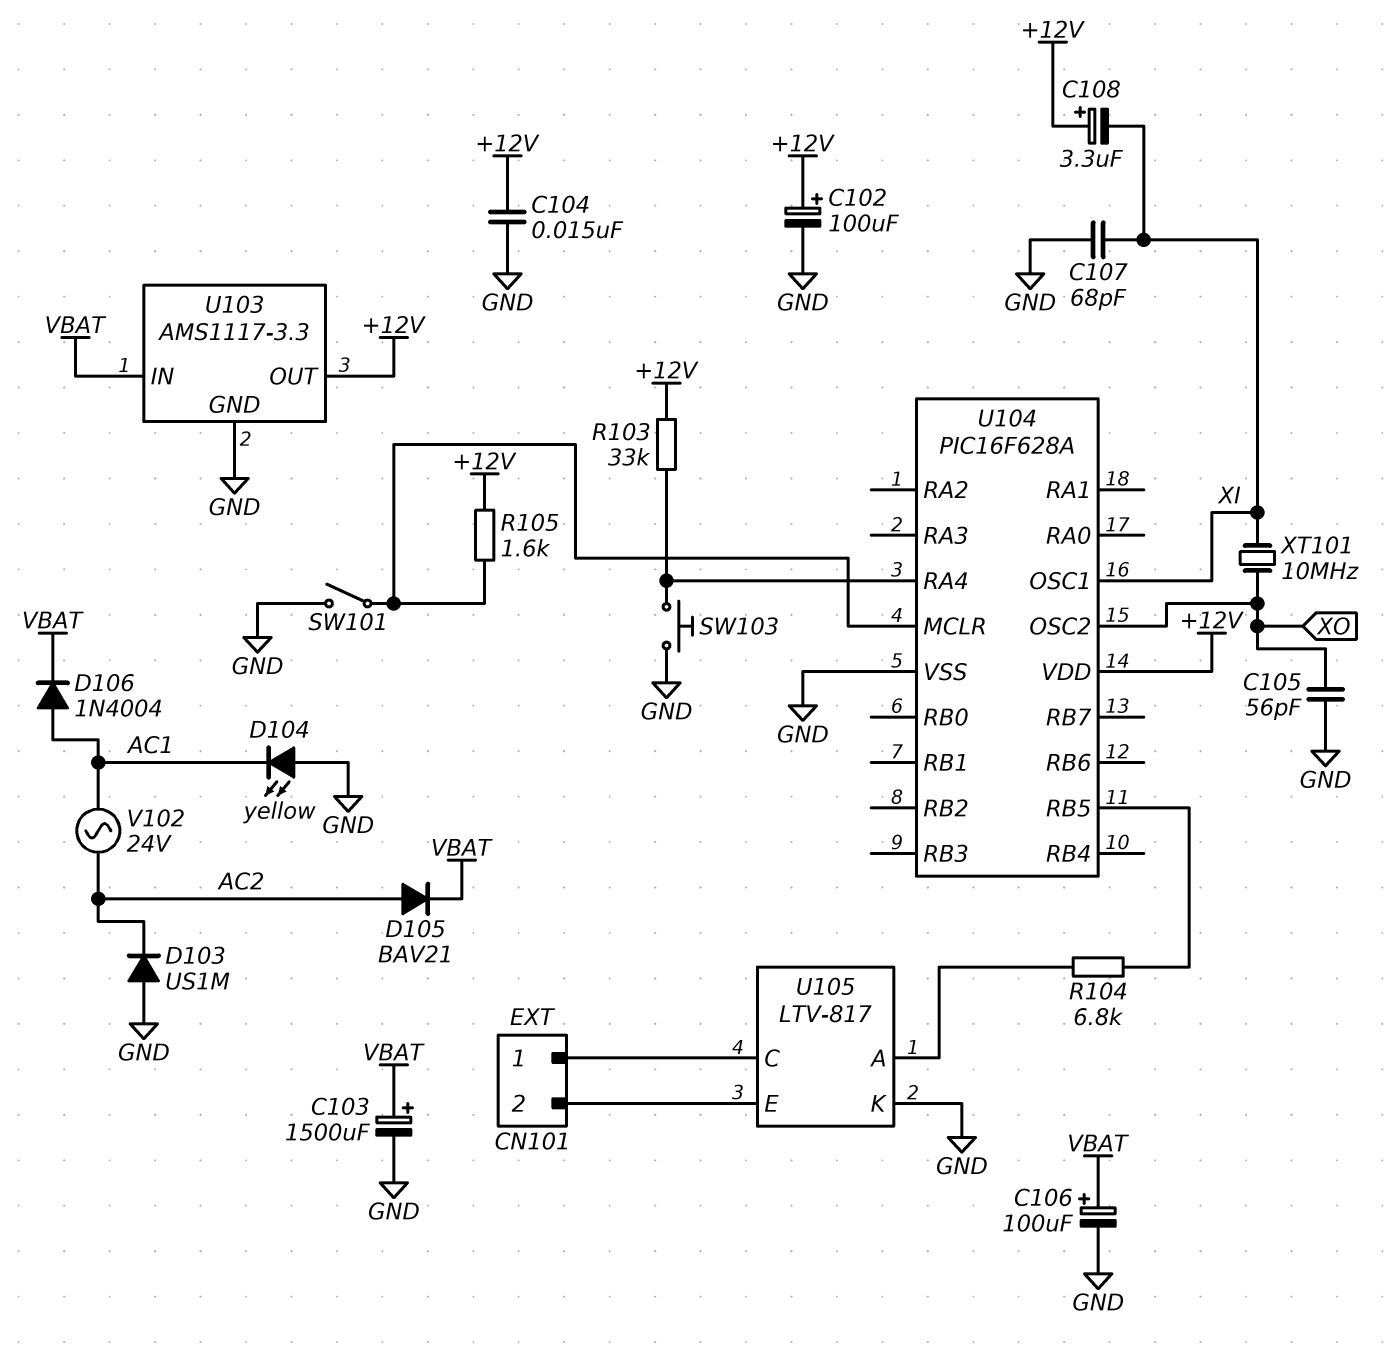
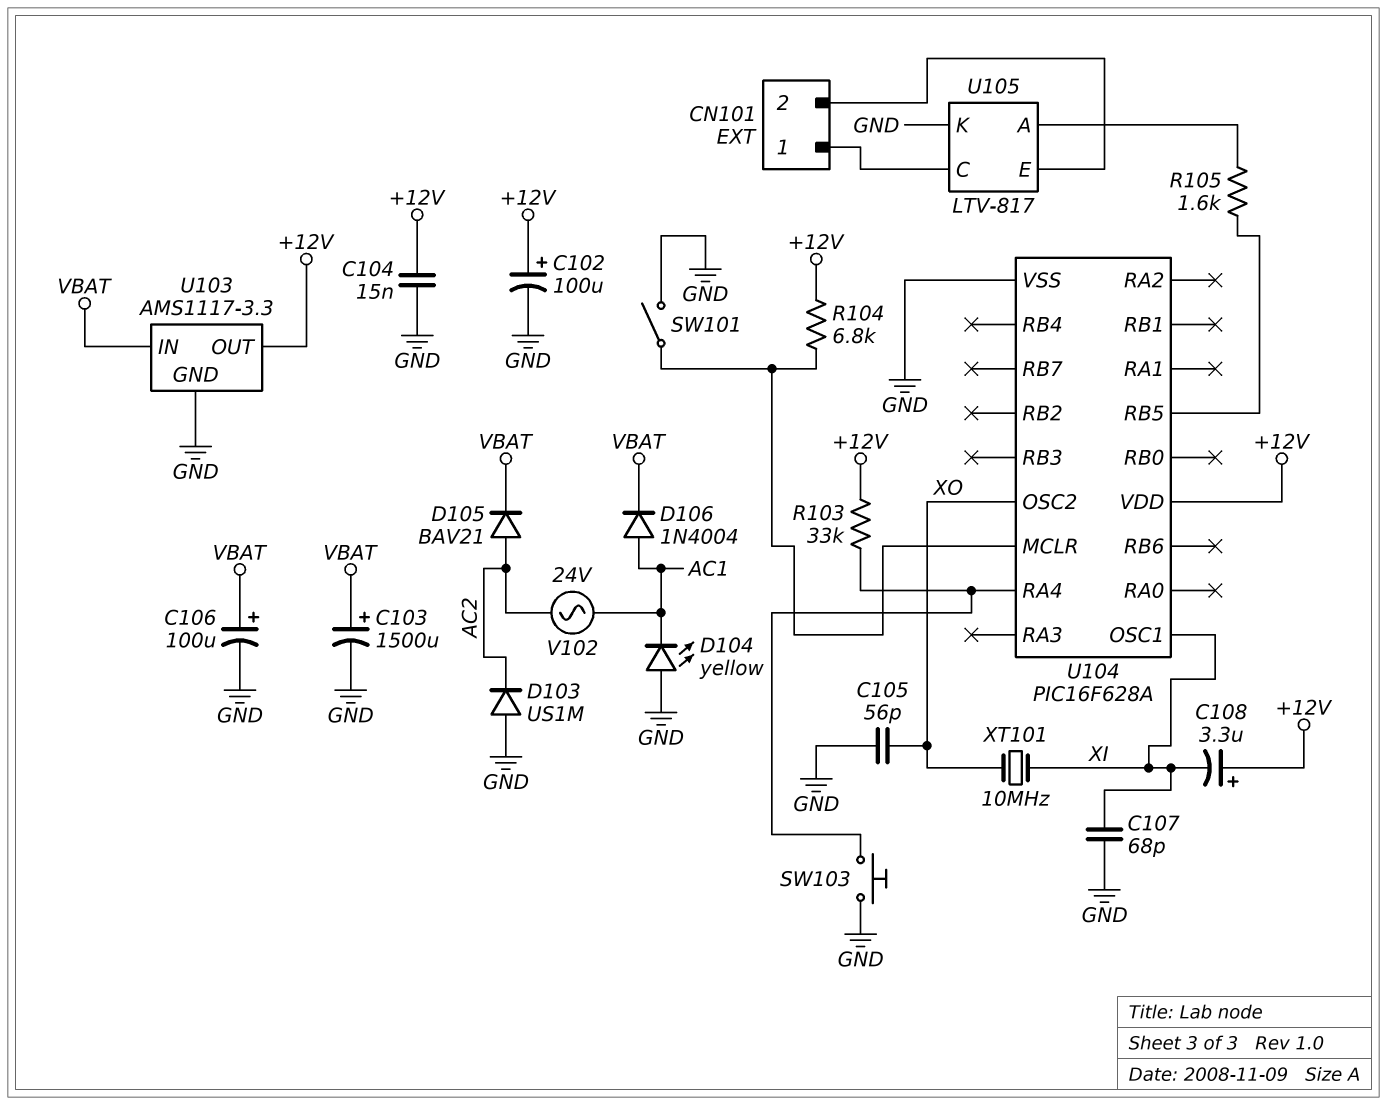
R104: 6.8k (U104/RB5, U105/A) -> 6.8k (+12V, U104/MCLR)
R105: 1.6k (+12V, U104/MCLR) -> 1.6k (U104/RB5, U105/A)

